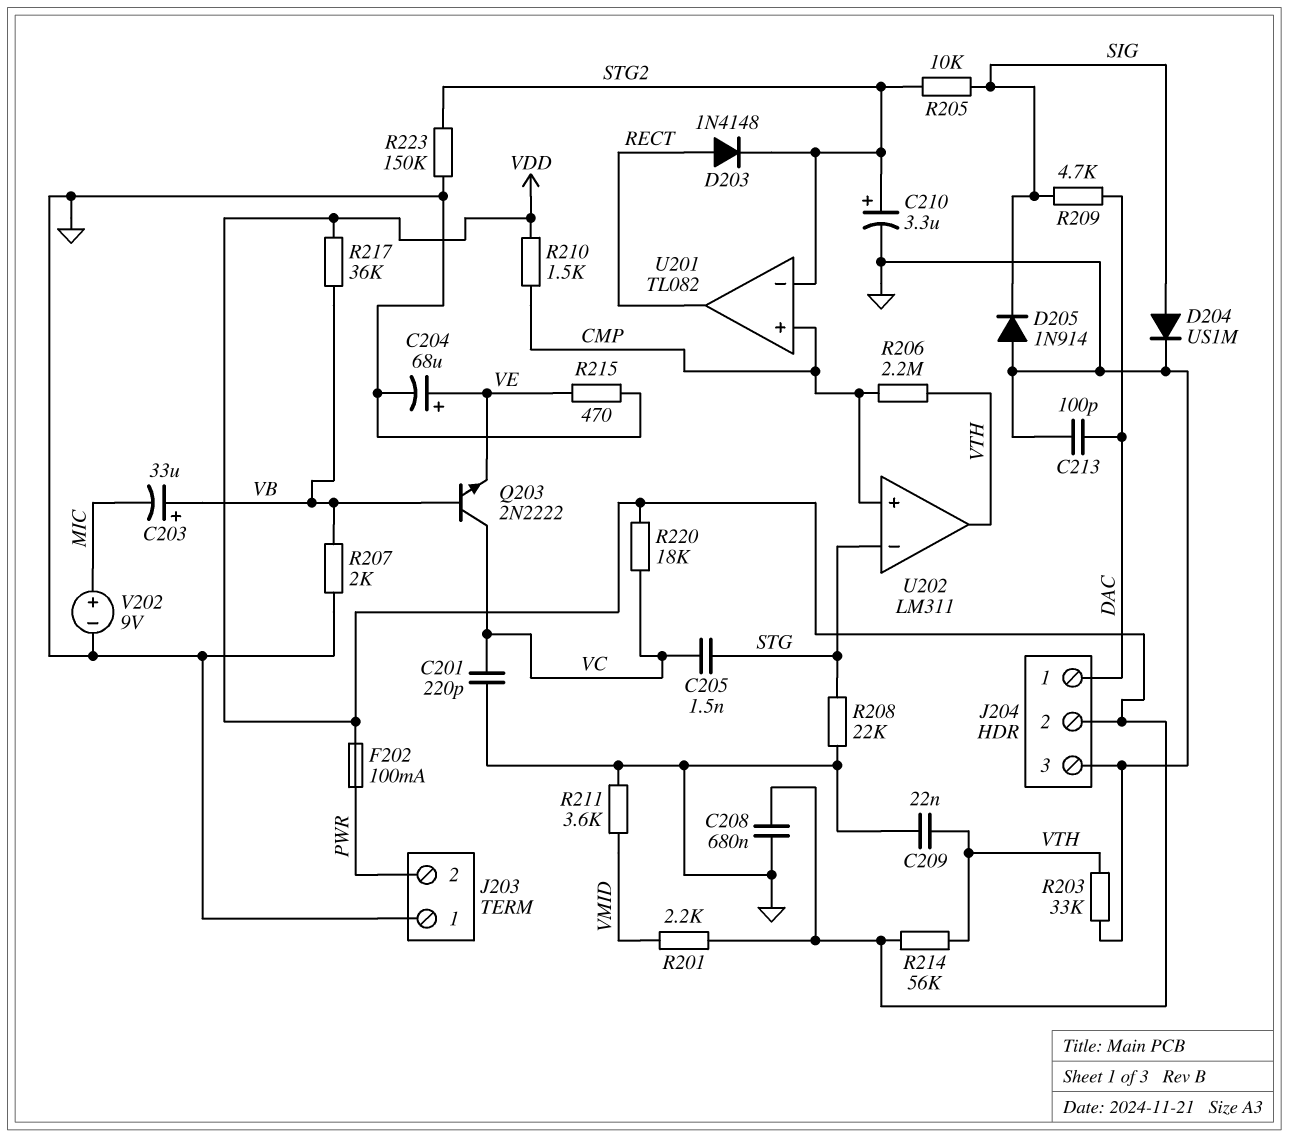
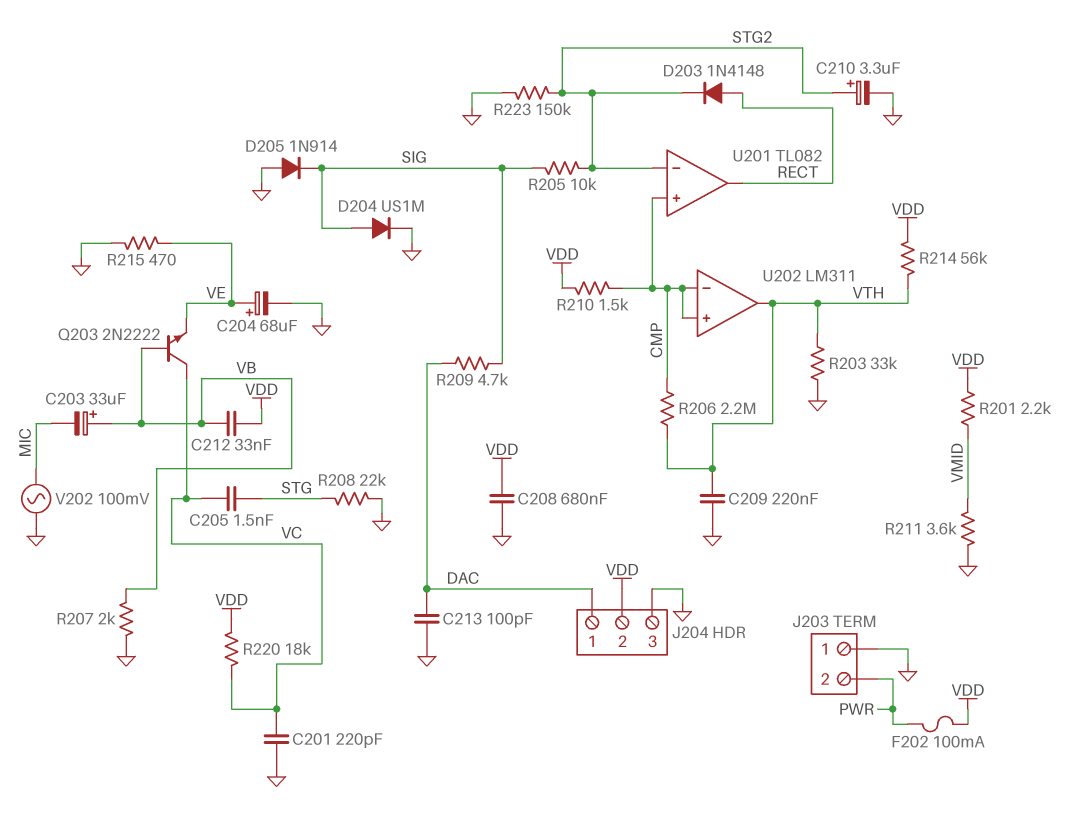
C209: 22nF (GND, VTH) -> 220nF (GND, VTH)
C212: none -> 33nF (VB, VDD)
R217: 36k (VB, VDD) -> none
U202 pin in-: STG -> CMP
V202: 9V (plus MIC, minus GND) -> AC 100mV (GND, MIC)

